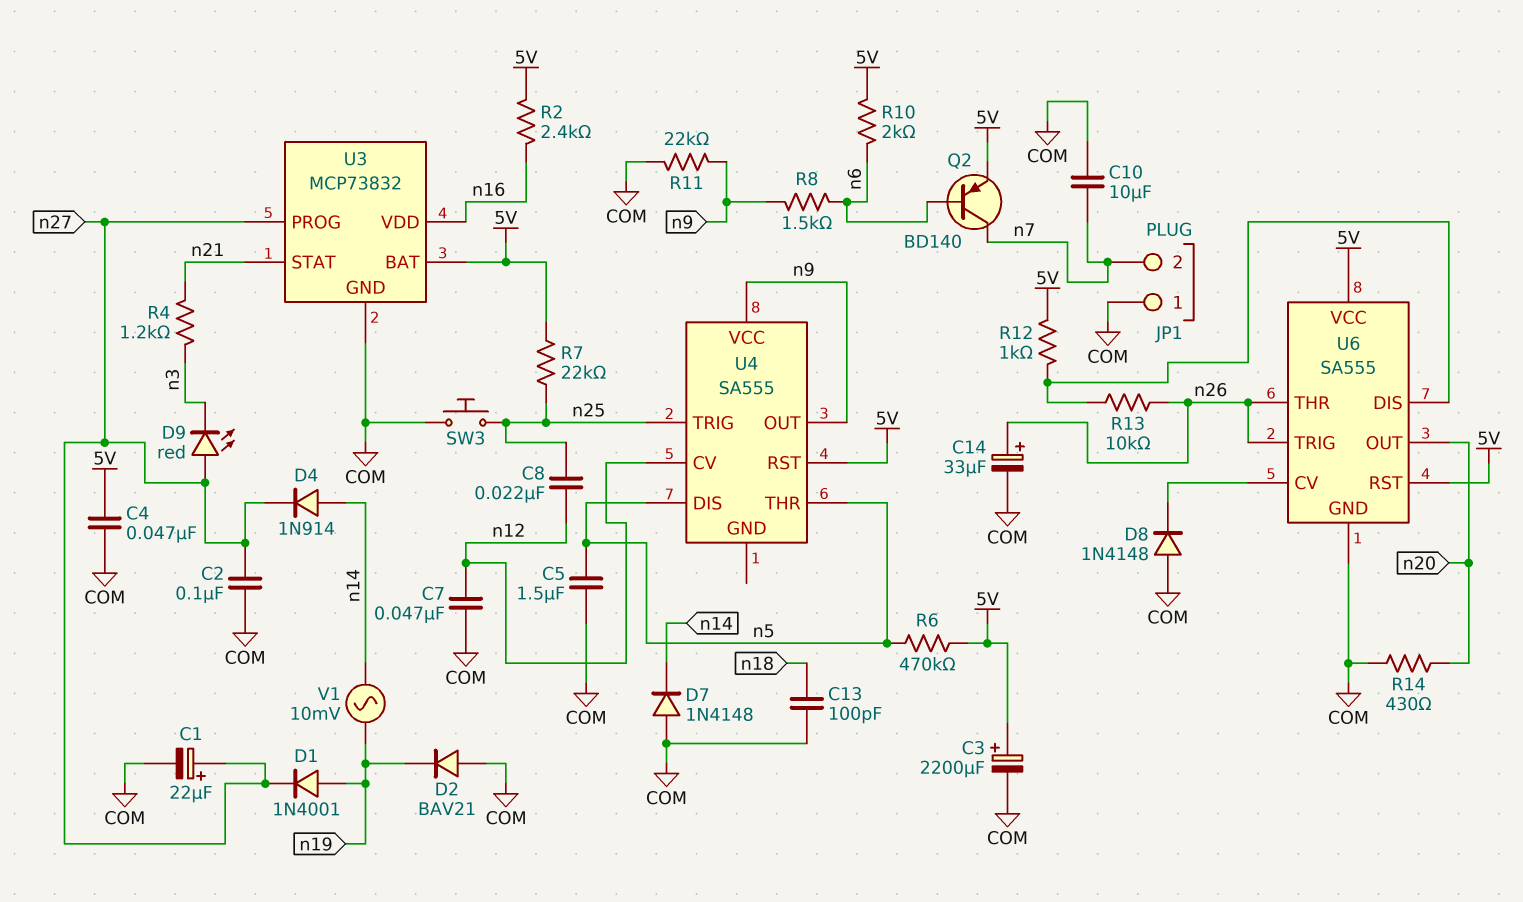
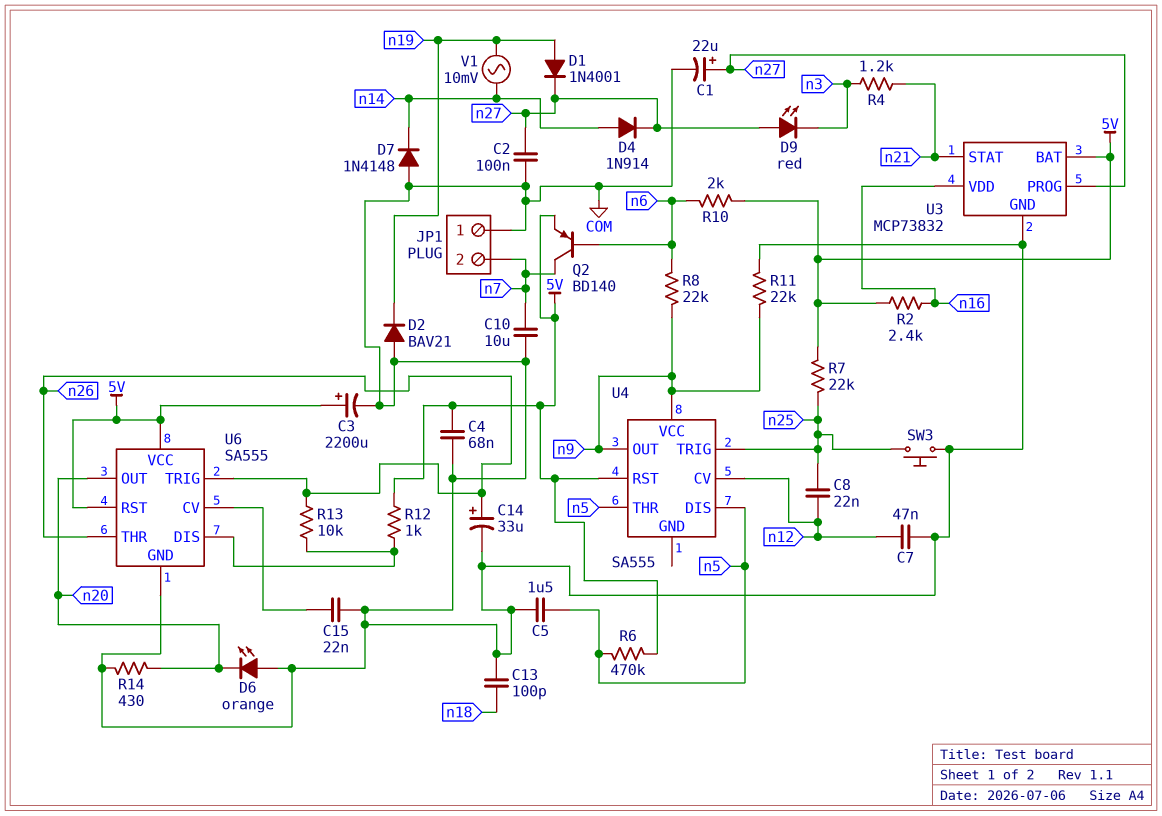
C4: 47nF (5V, COM) -> 68nF (5V, COM)
C15: none -> 22nF (COM, U6/CV)
D6: none -> LED orange (A COM, K n20)
D8: diode 1N4148 (A COM, K U6/CV) -> none
R8: 1.5k (n6, n9) -> 22k (n6, n9)

